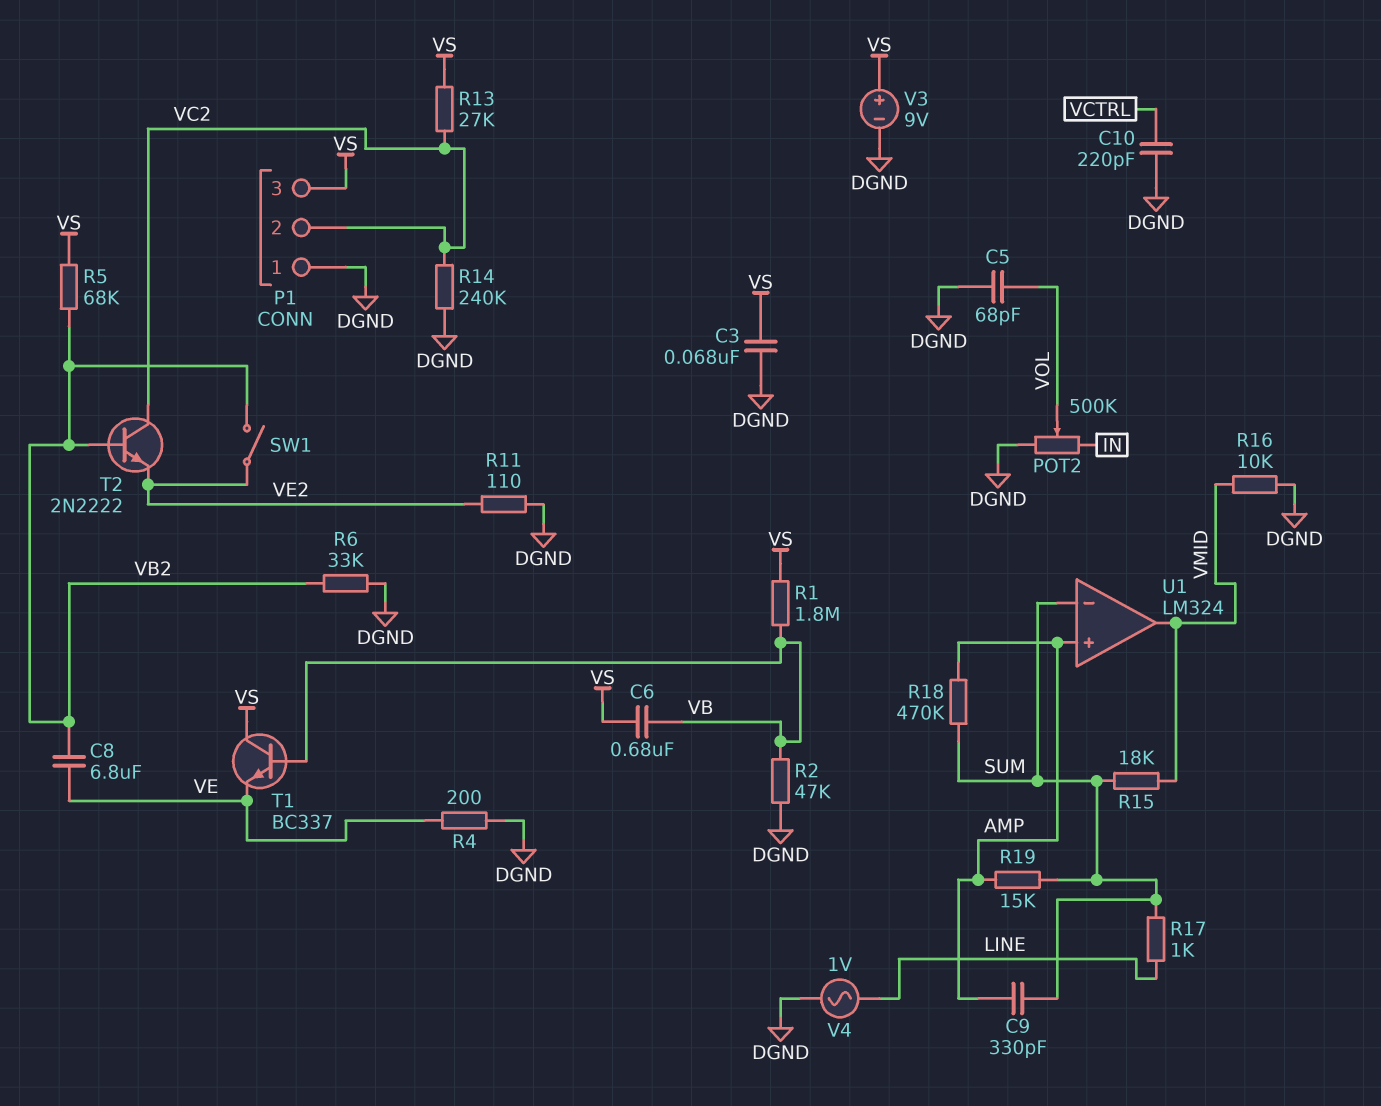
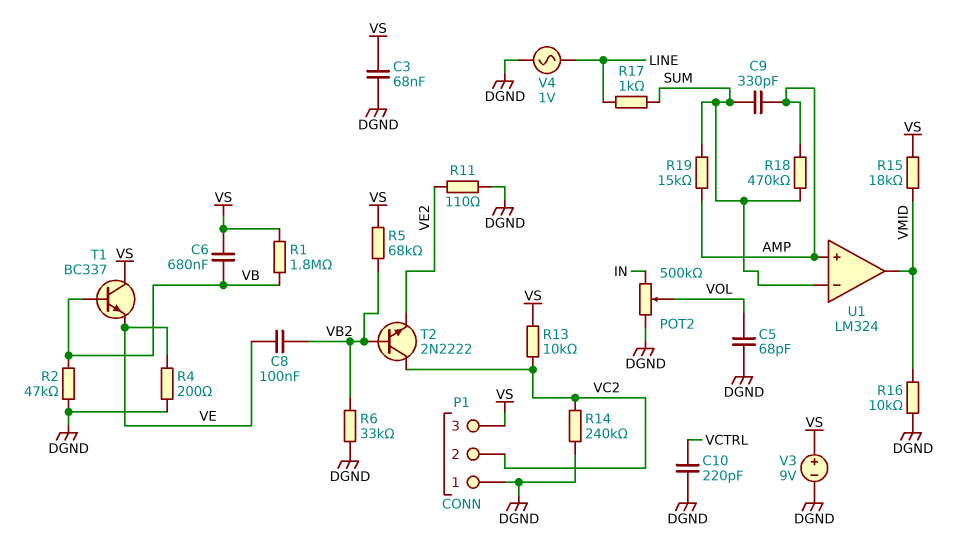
C8: 6.8uF (VB2, VE) -> 100nF (VB2, VE)
R13: 27k (VC2, VS) -> 10k (VC2, VS)
R15: 18k (SUM, VMID) -> 18k (VMID, VS)
SW1: switch (VB2, VE2) -> none

